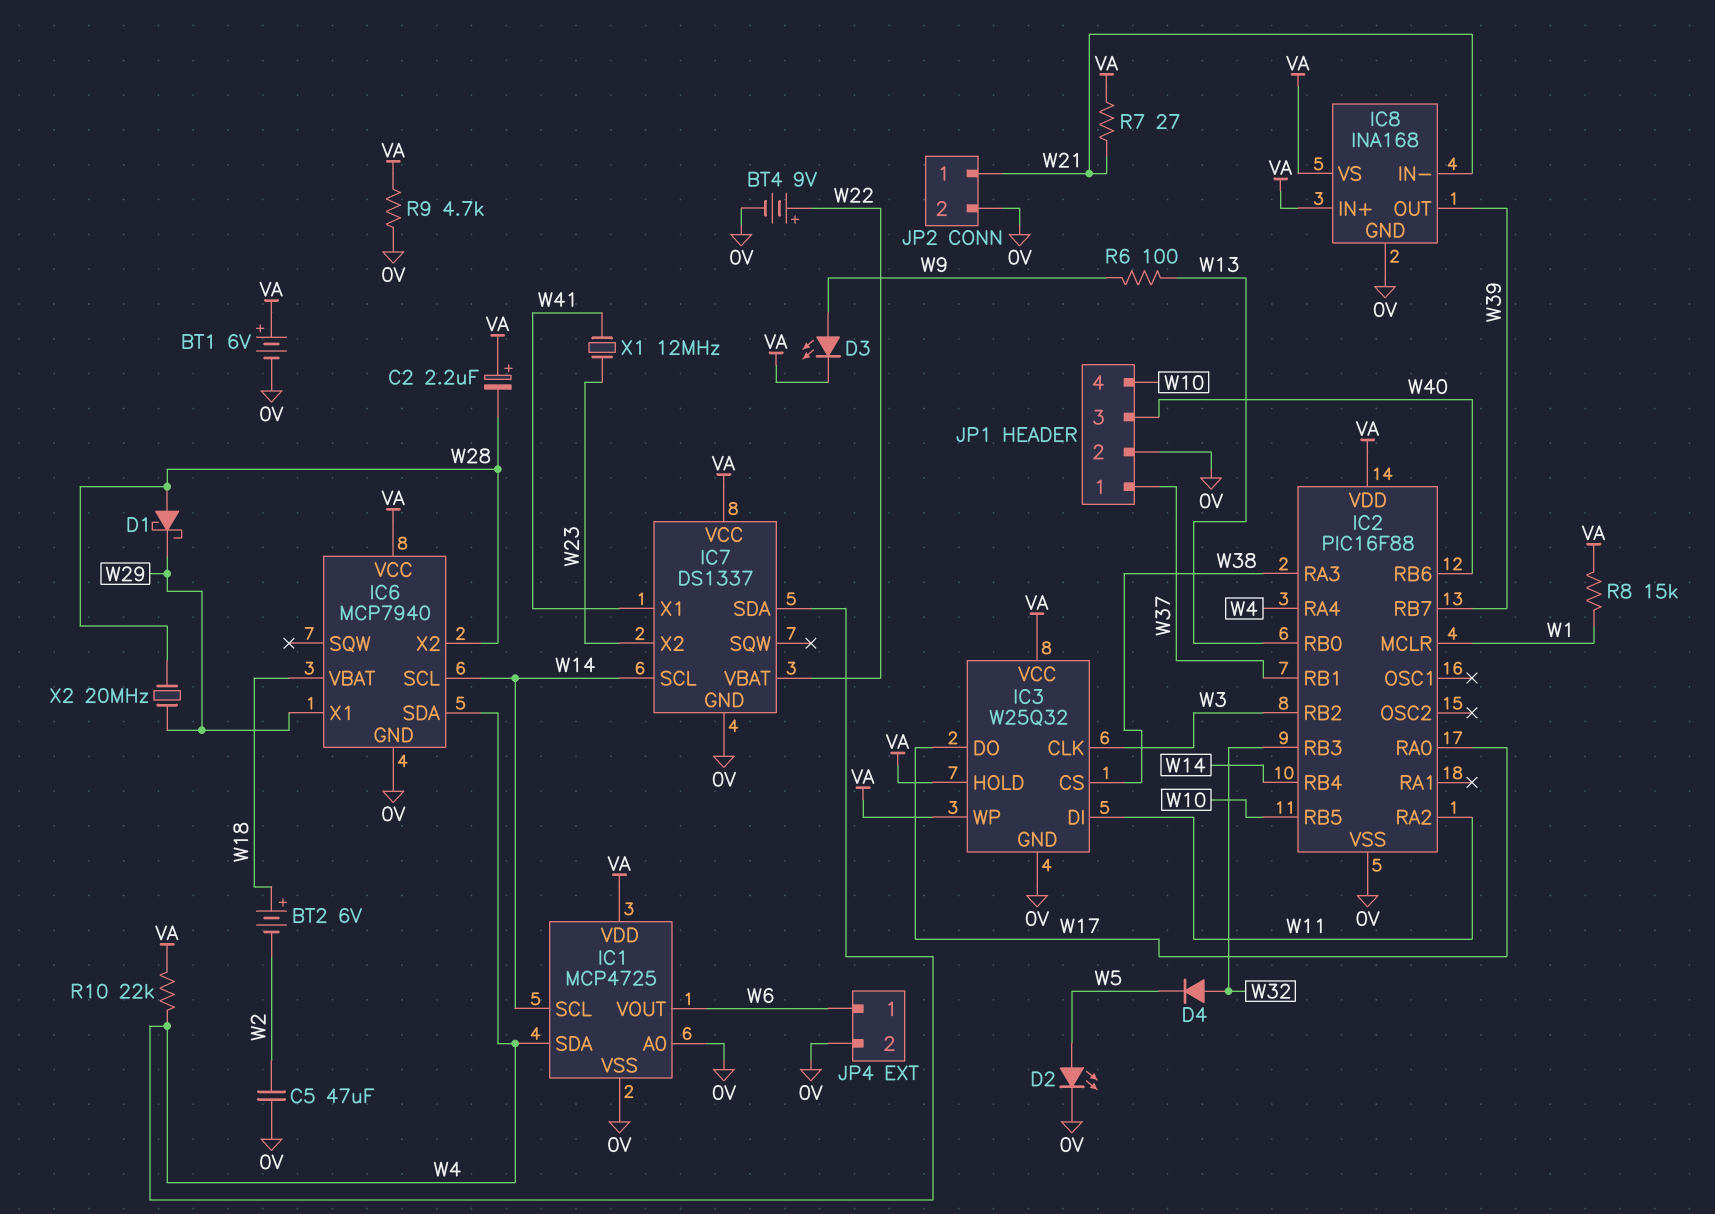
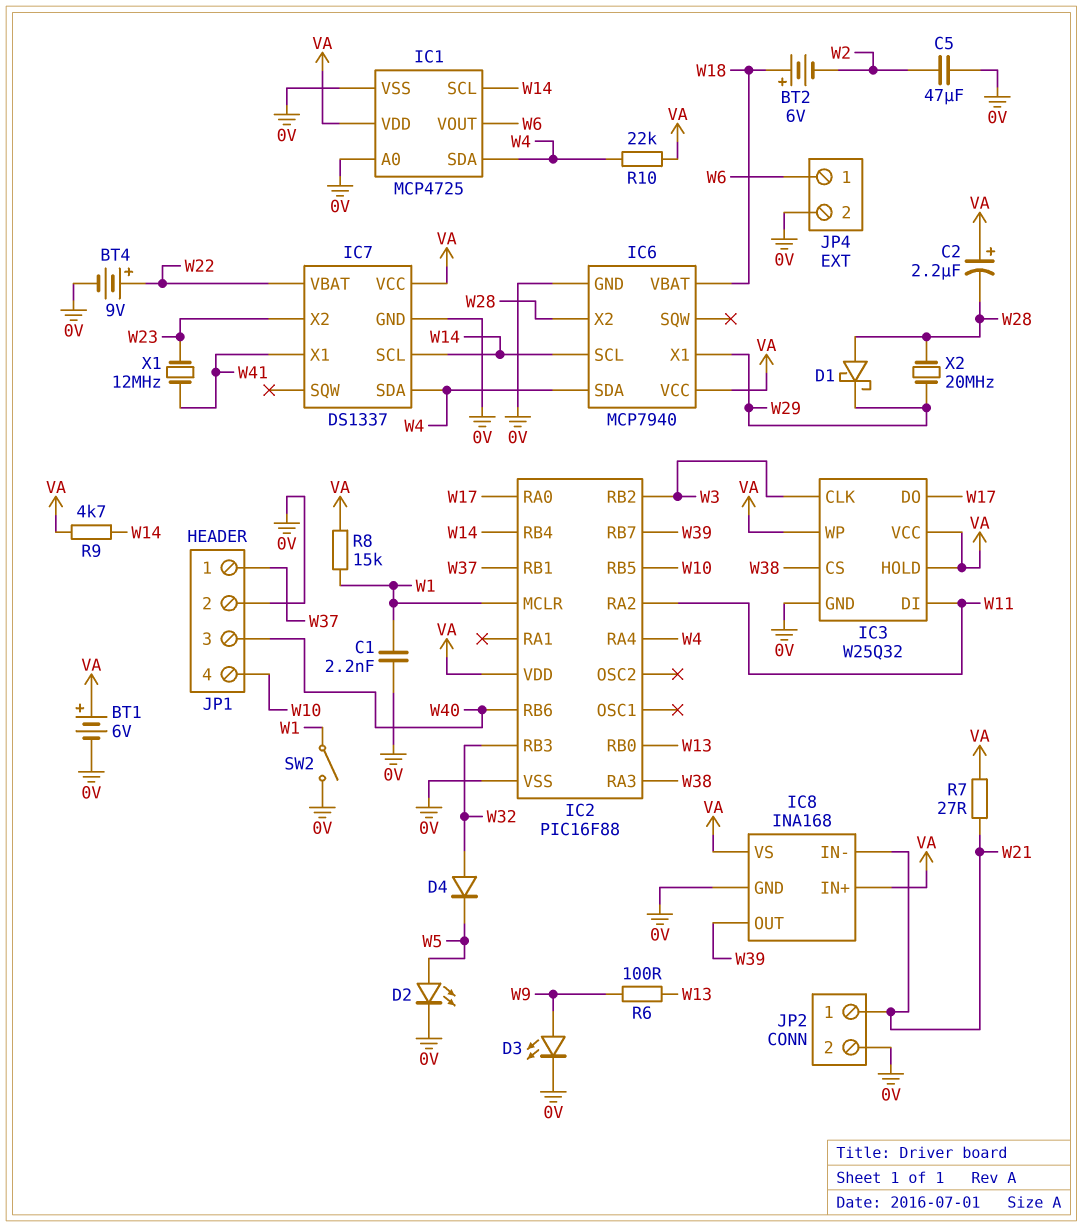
C1: none -> 2.2nF (0V, W1)
D3: LED (A W9, K VA) -> LED (A W9, K 0V)
R9: 4.7k (0V, VA) -> 4.7k (VA, W14)
SW2: none -> switch (0V, W1)

